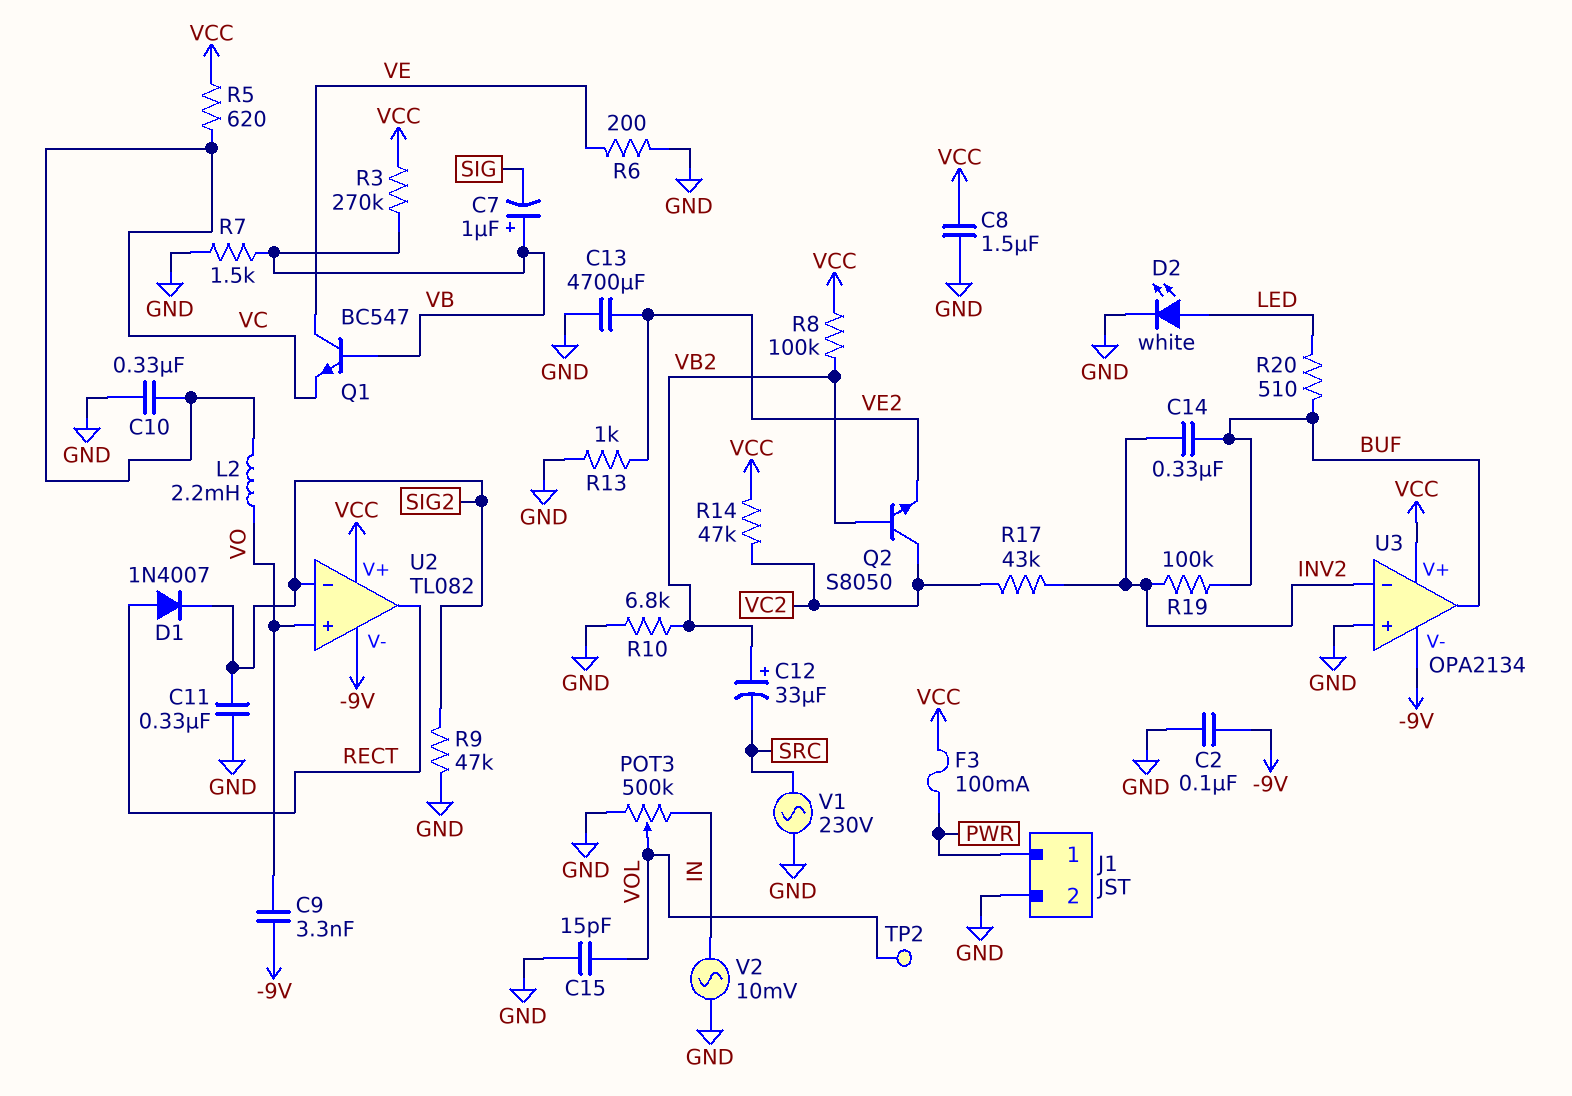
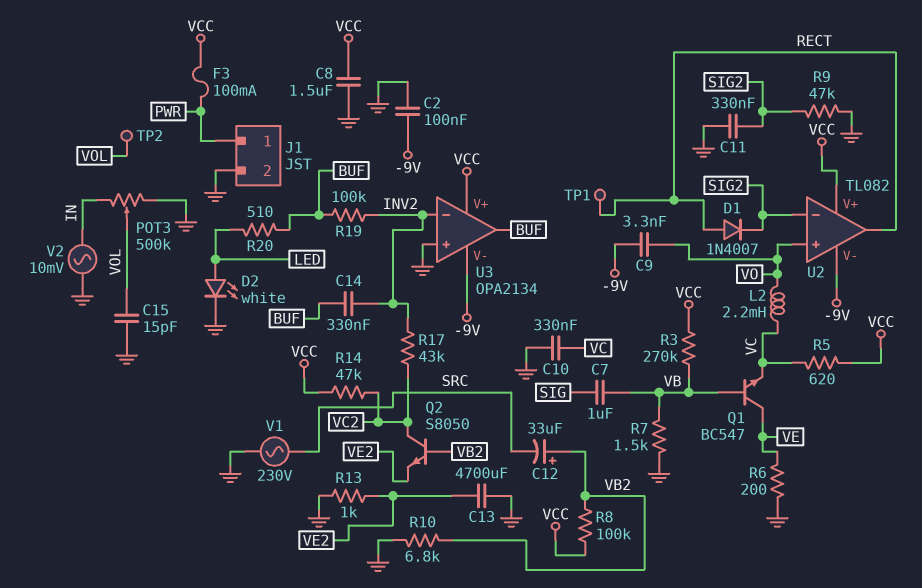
C7: 1uF (plus VB, minus SIG) -> 1uF (SIG, VB)
TP1: none -> test point (RECT)

